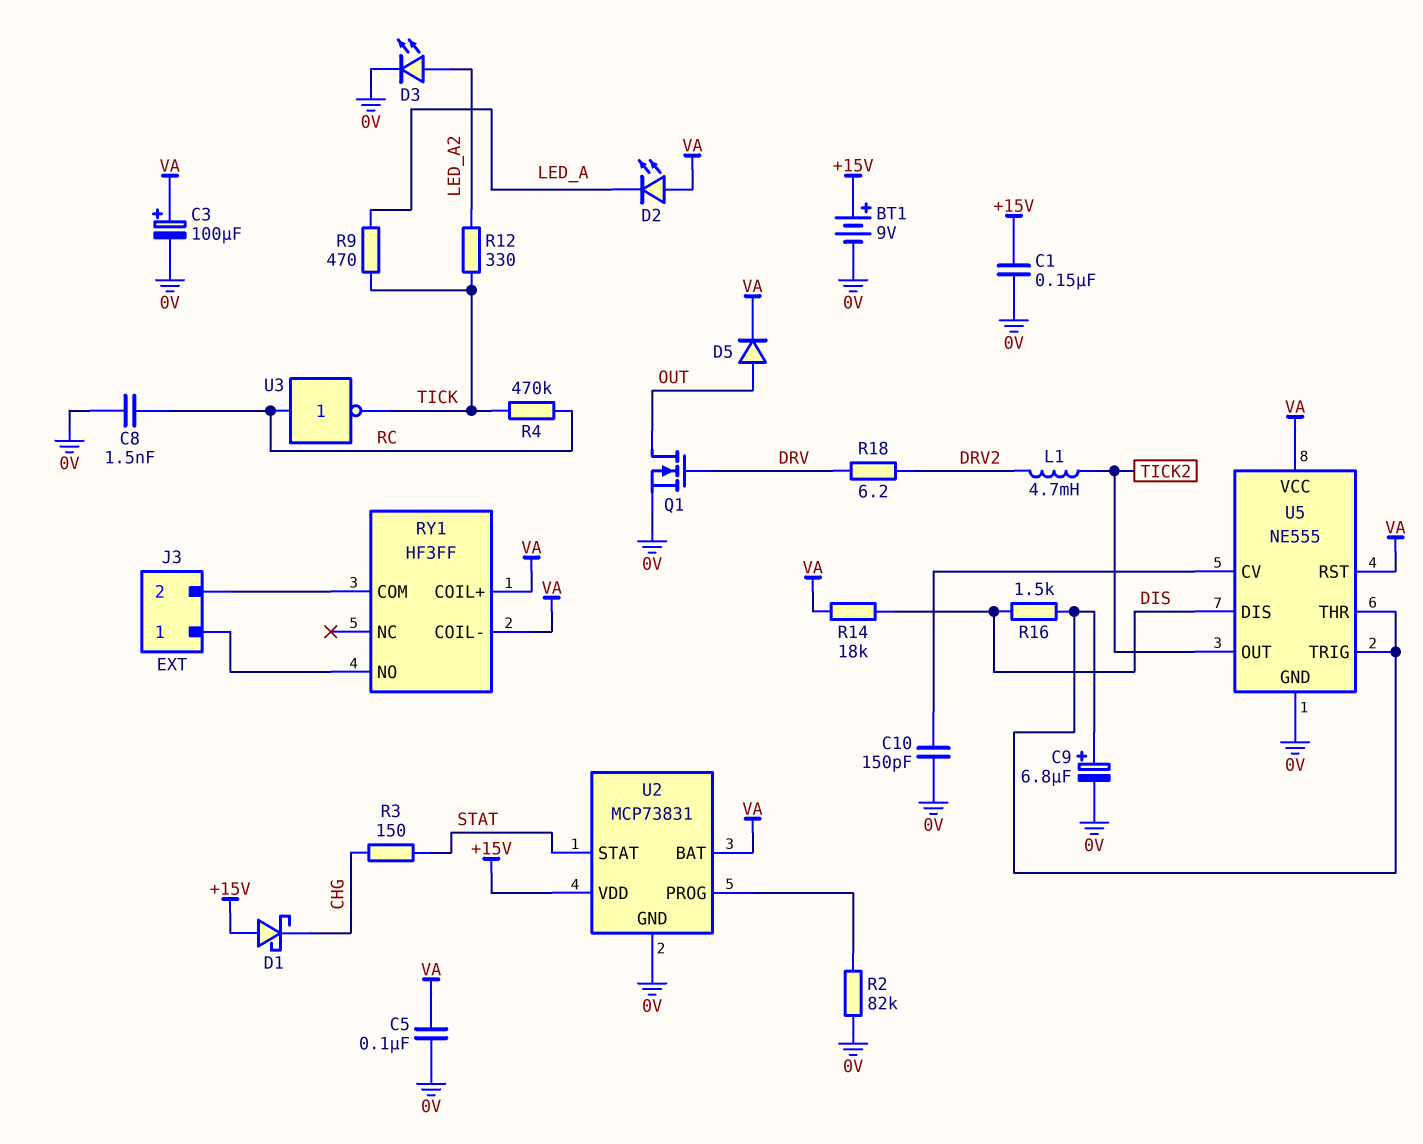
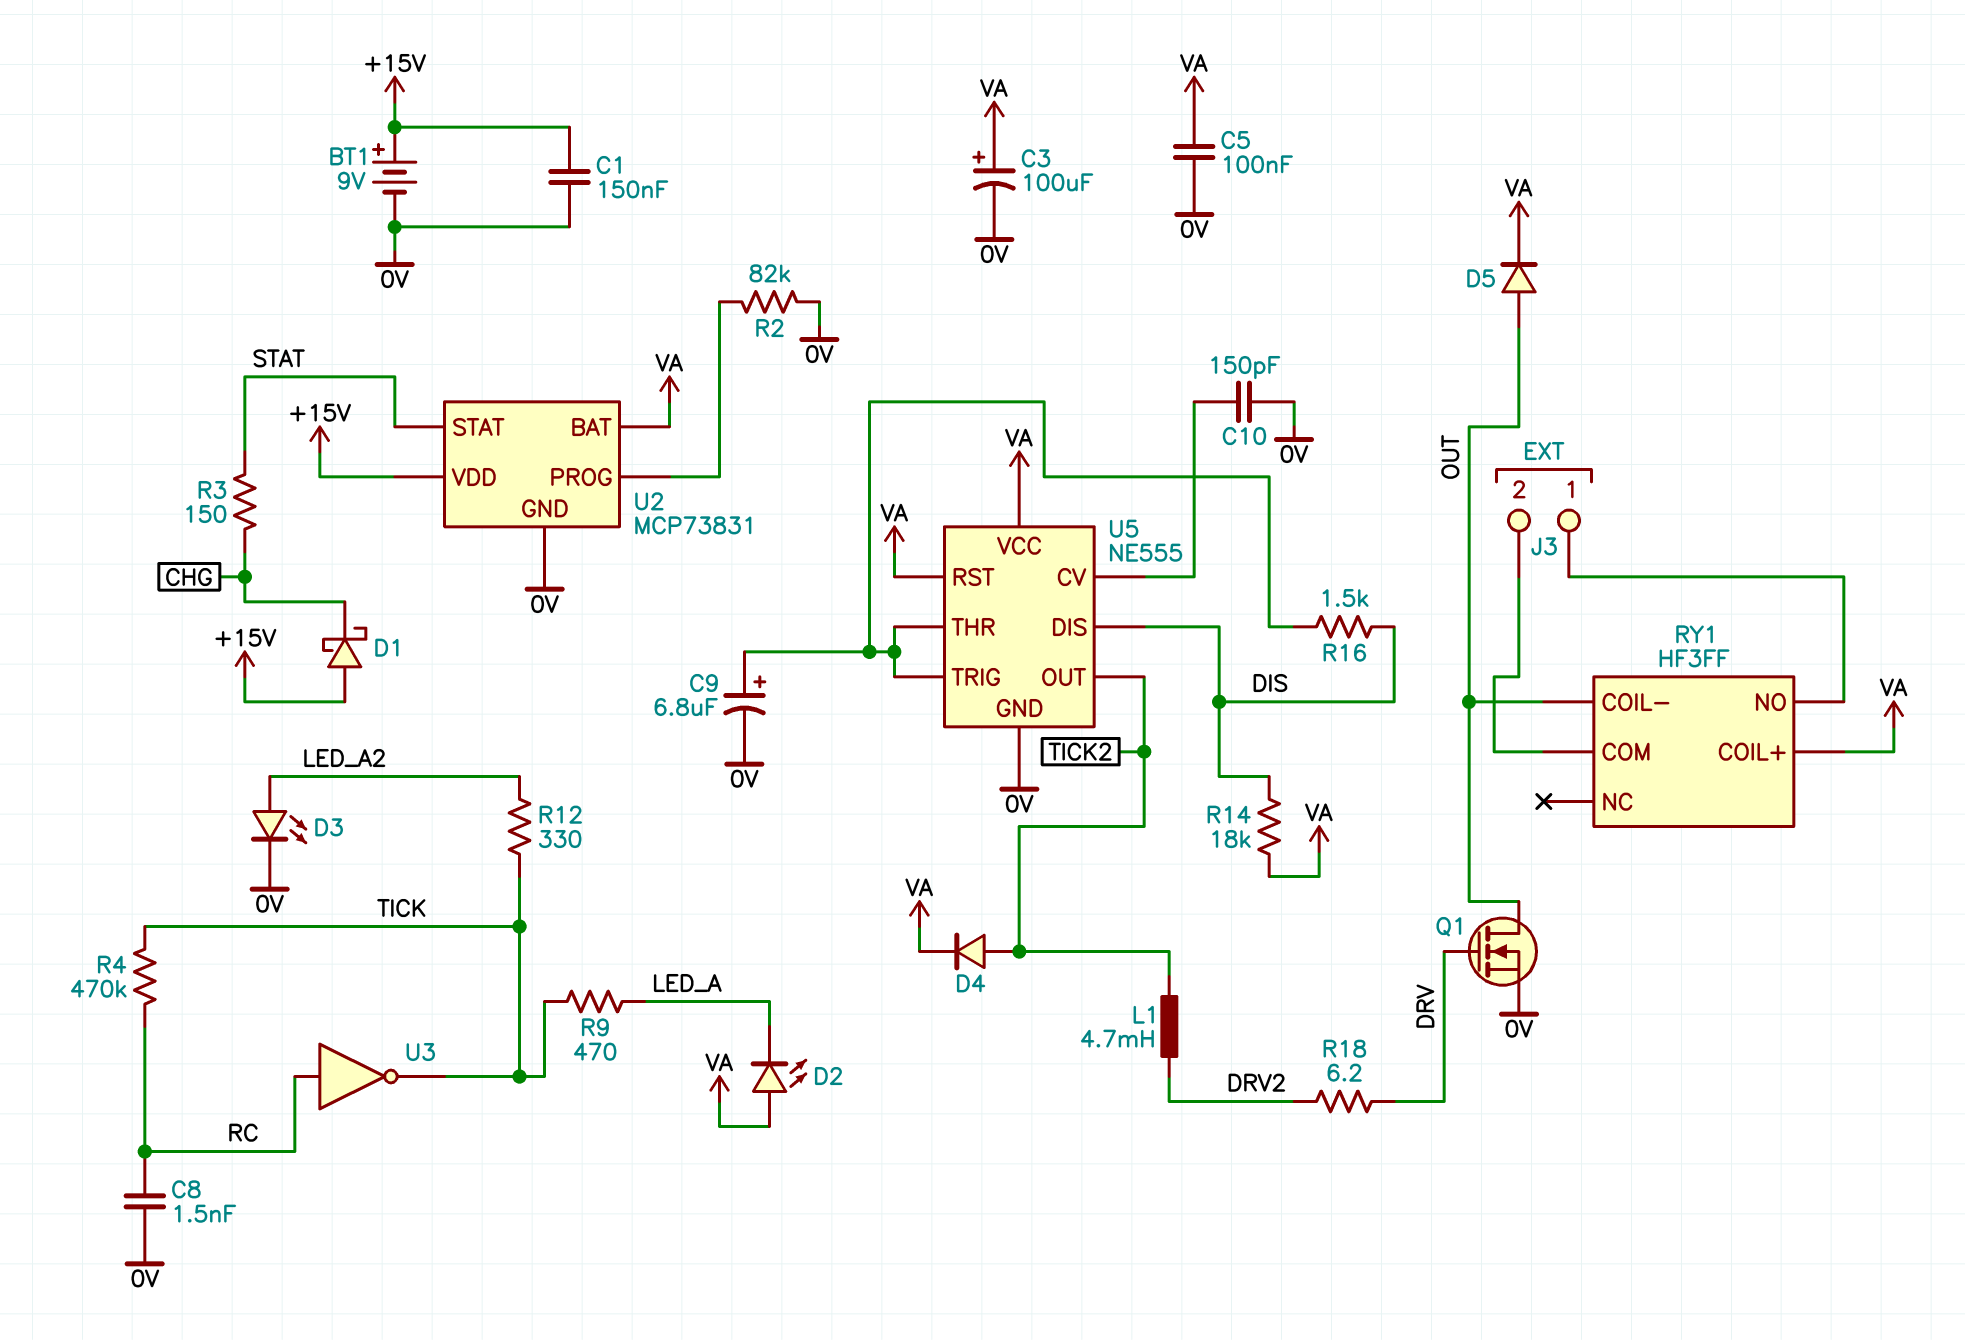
D4: none -> diode (A TICK2, K VA)
RY1 pin COIL-: VA -> OUT

